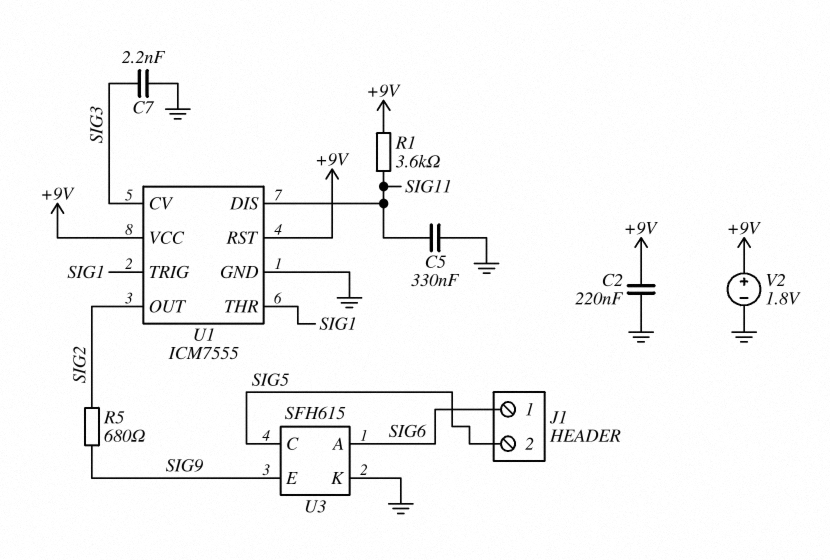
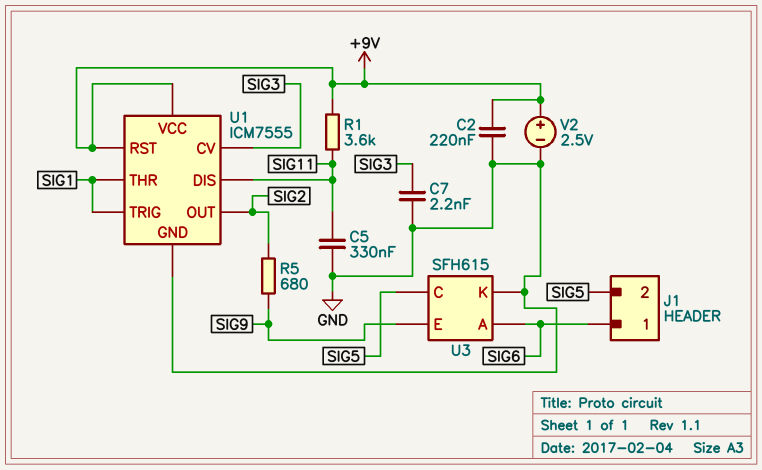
V2: 1.8V (plus +9V, minus GND) -> 2.5V (plus +9V, minus GND)

